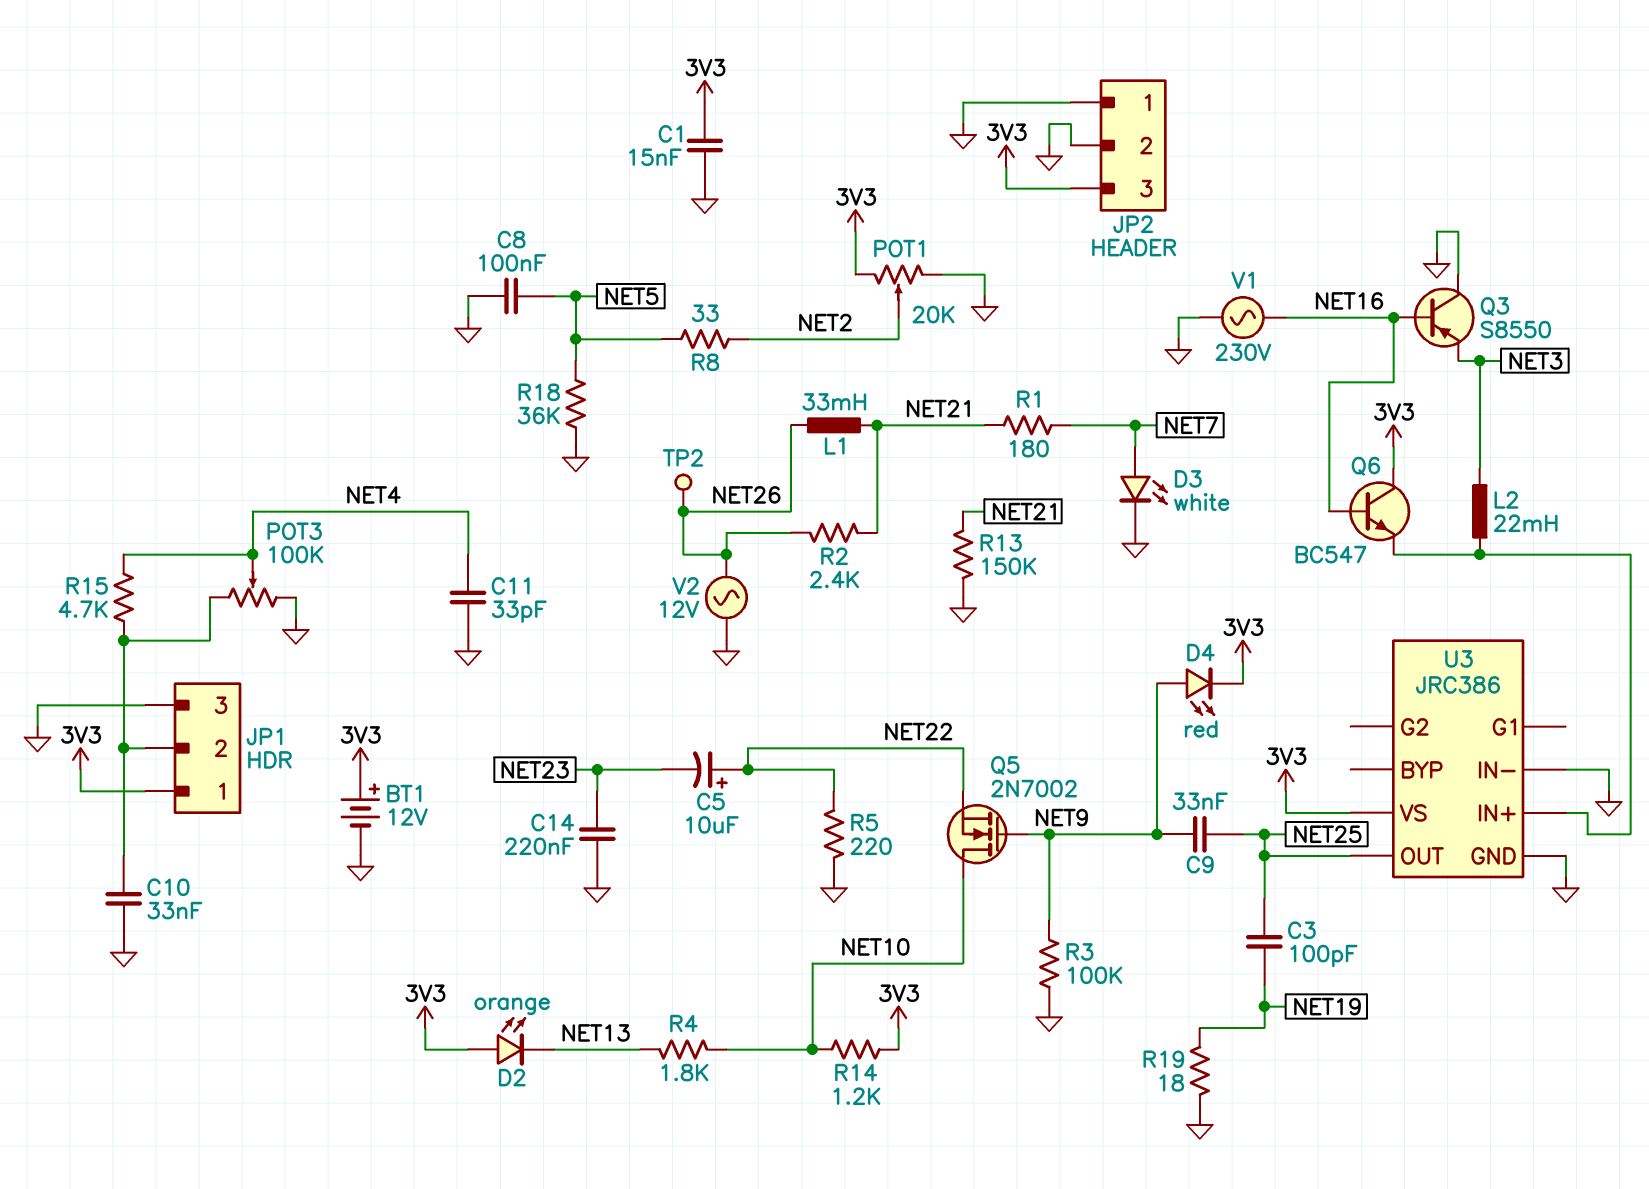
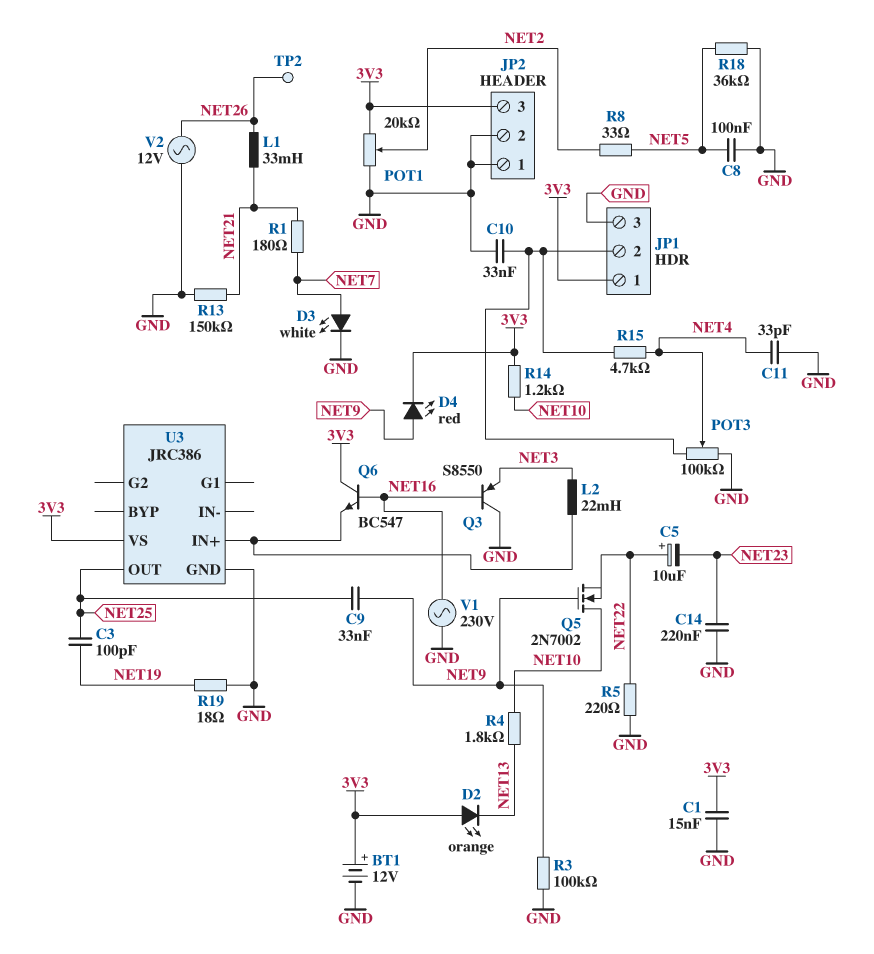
R2: 2.4k (NET21, NET26) -> none
U3 pin IN-: GND -> none

